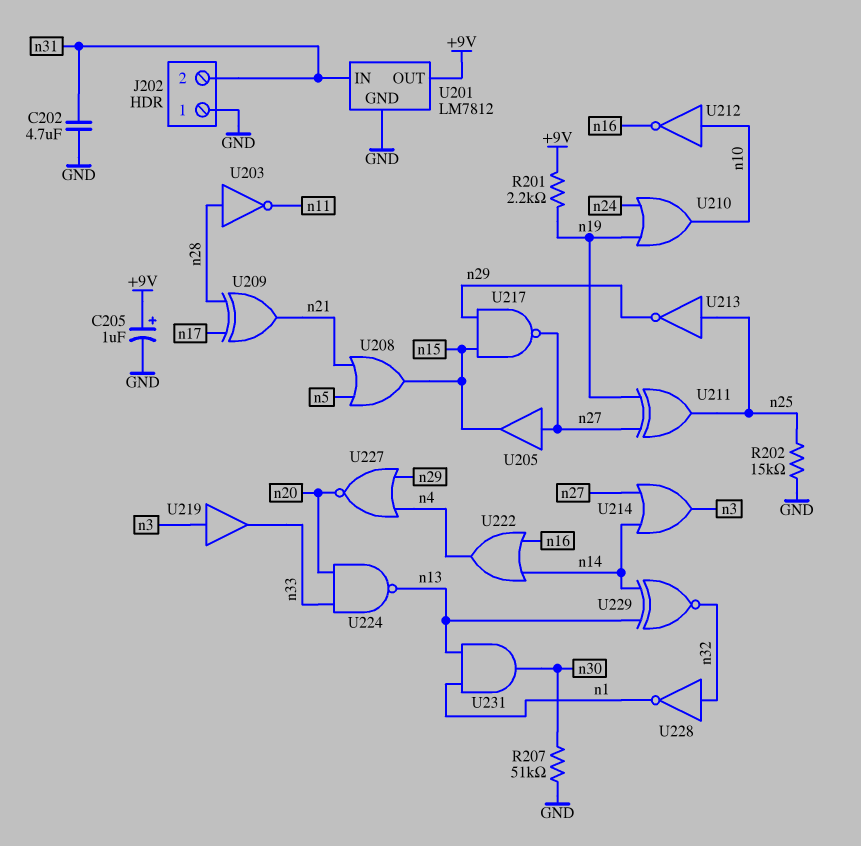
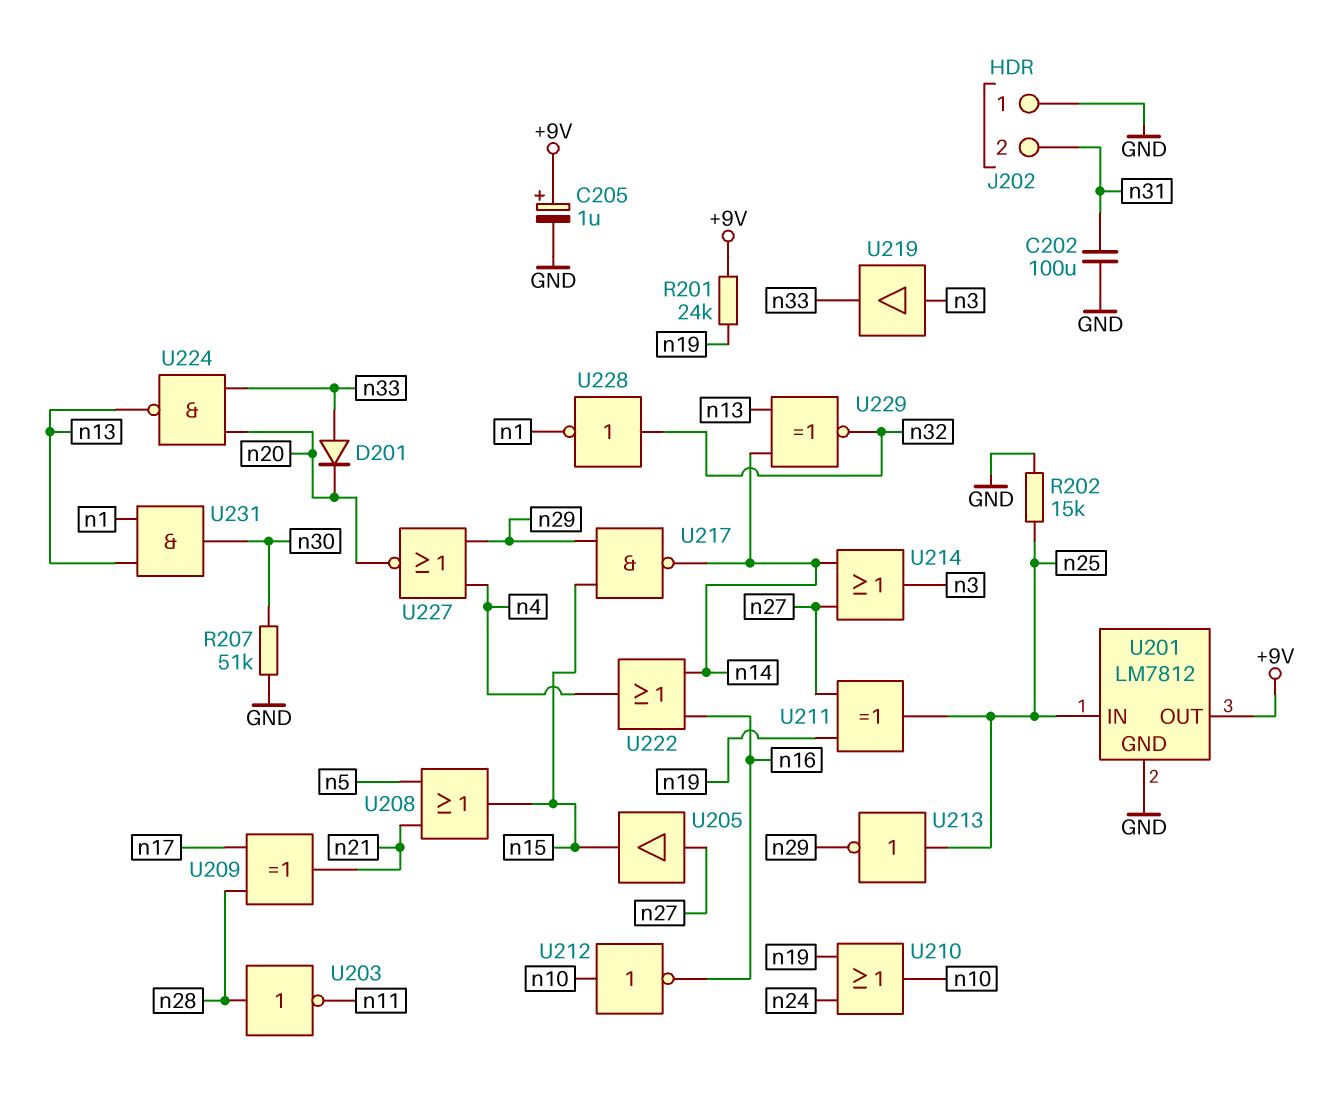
C202: 4.7uF (GND, n31) -> 100uF (GND, n31)
D201: none -> diode (A n33, K n20)
R201: 2.2k (+9V, n19) -> 24k (+9V, n19)
U201 pin IN: n31 -> n25
U217: NAND (in n15, in n29, out n27) -> NAND (in n15, in n29, out n14)

